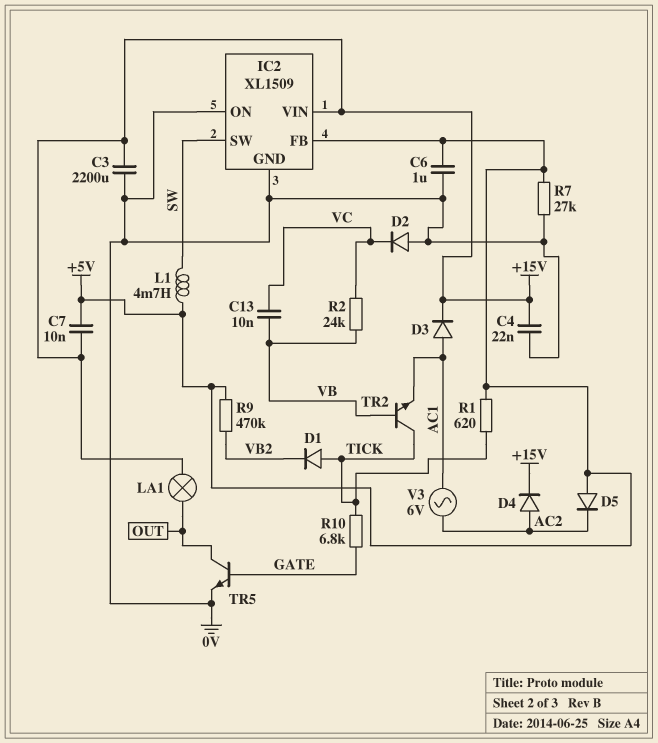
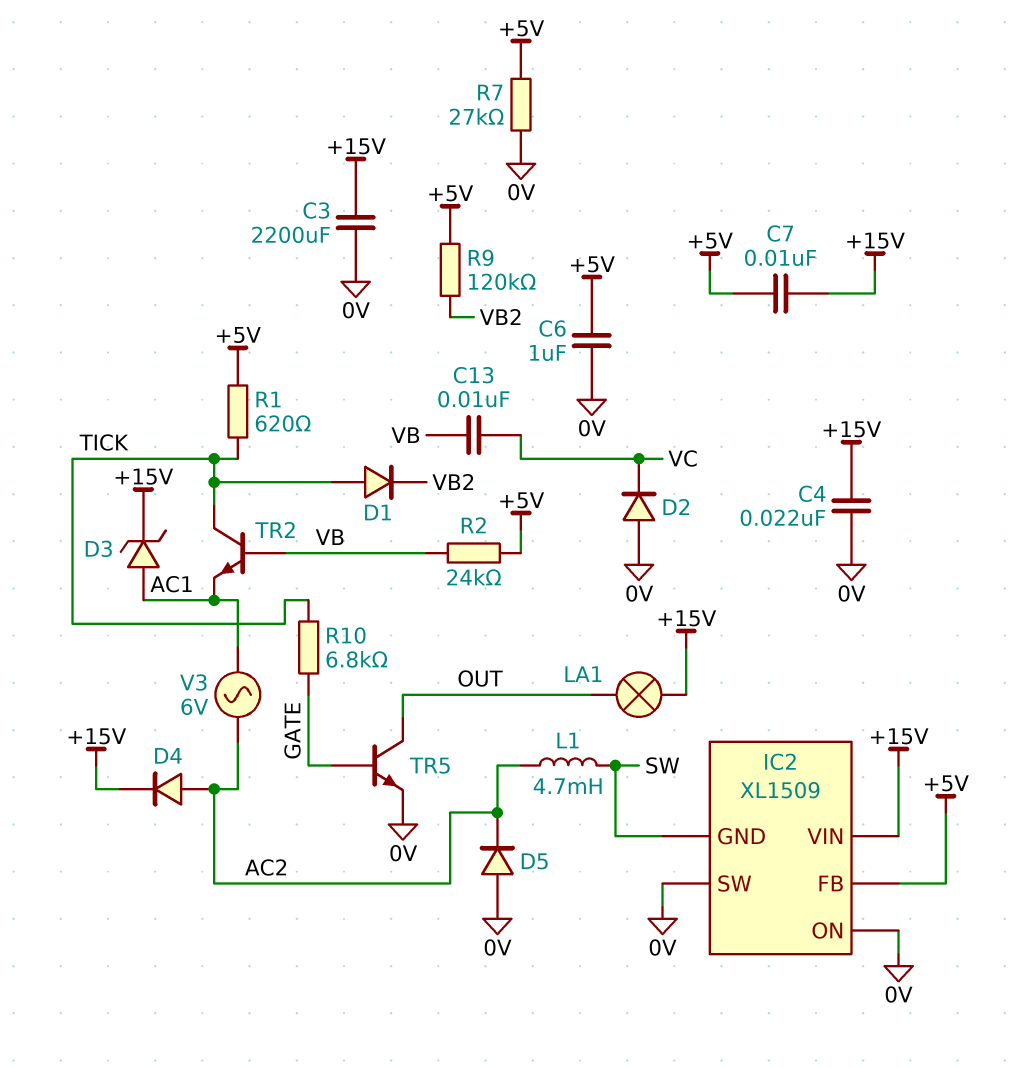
D3: diode (A AC1, K +15V) -> zener (A AC1, K +15V)
D5: diode (A +5V, K AC2) -> diode (A 0V, K AC2)
IC2 pin GND: 0V -> SW
IC2 pin SW: SW -> 0V
L1: 4.7mH (+5V, SW) -> 4.7mH (AC2, SW)
R2: 24k (VB, VC) -> 24k (+5V, VB)
R9: 470k (+5V, VB2) -> 120k (+5V, VB2)

